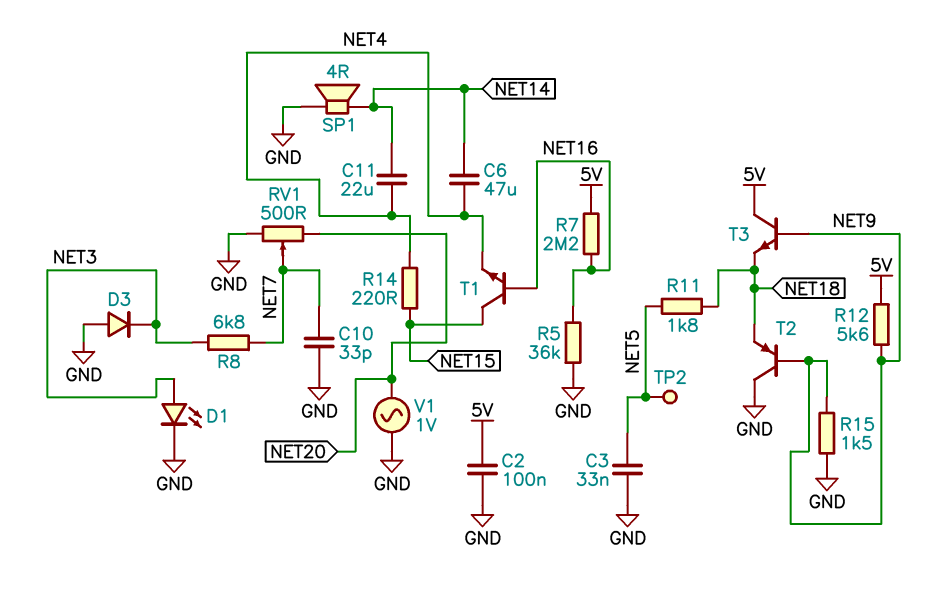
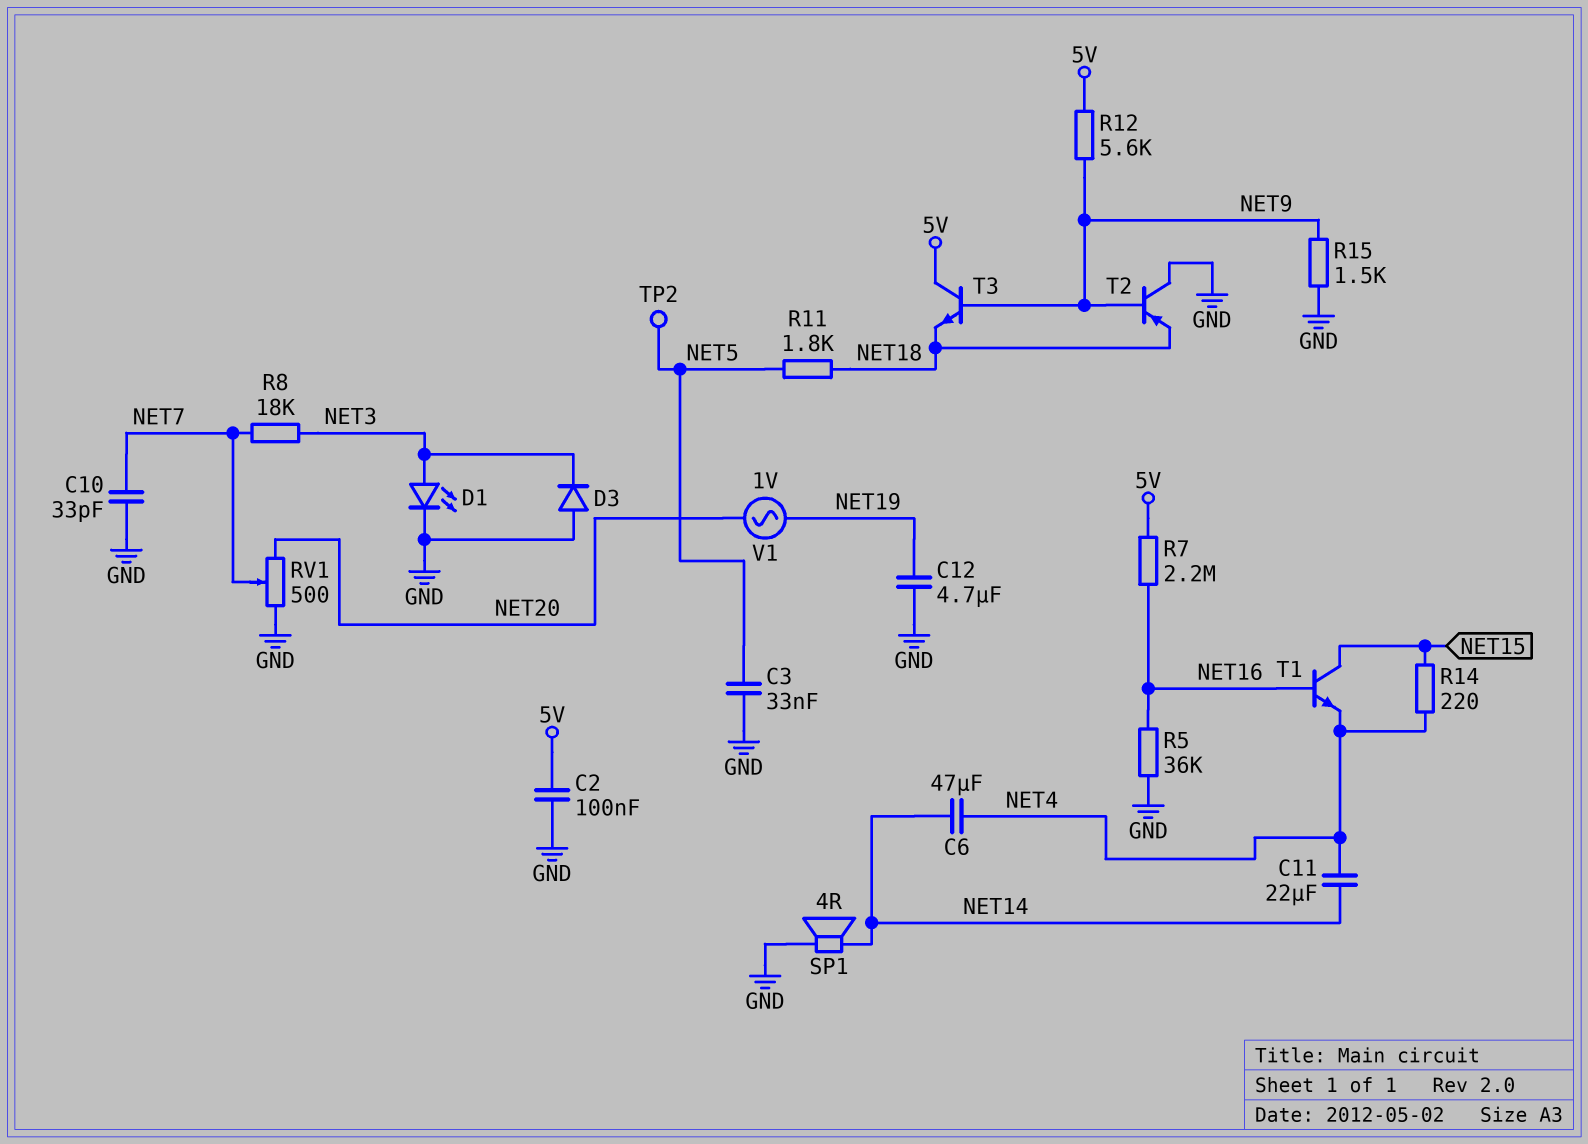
C12: none -> 4.7uF (GND, NET19)
R8: 6.8k (NET3, NET7) -> 18k (NET3, NET7)
V1: AC 1V (GND, NET20) -> AC 1V (NET19, NET20)

